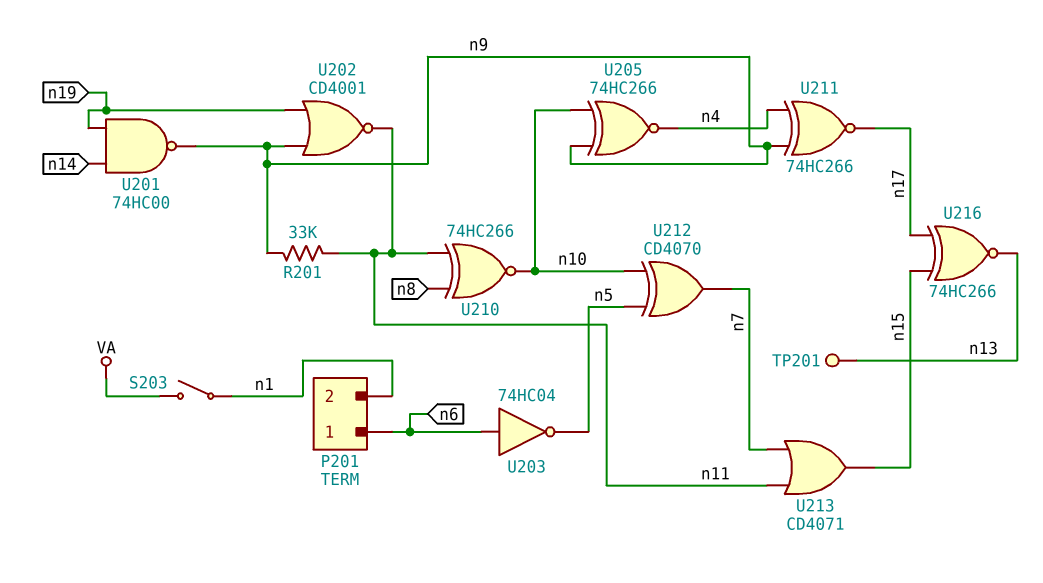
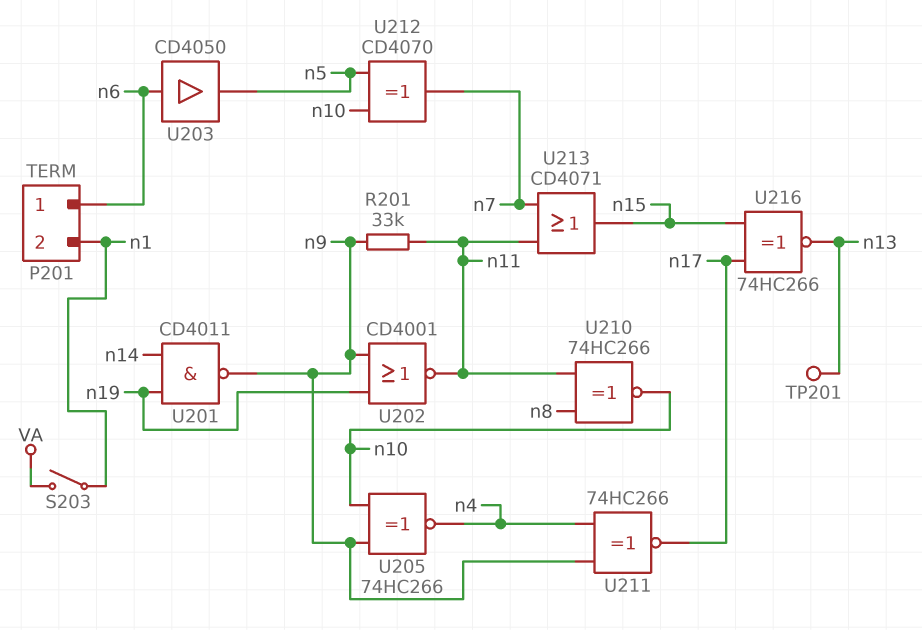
U201: NAND 74HC00 (in n14, in n19, out n9) -> NAND CD4011 (in n14, in n19, out n9)
U203: NOT 74HC04 (in n6, out n5) -> buffer CD4050 (in n6, out n5)

